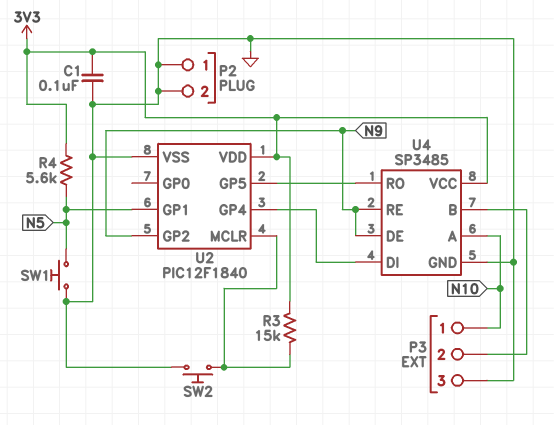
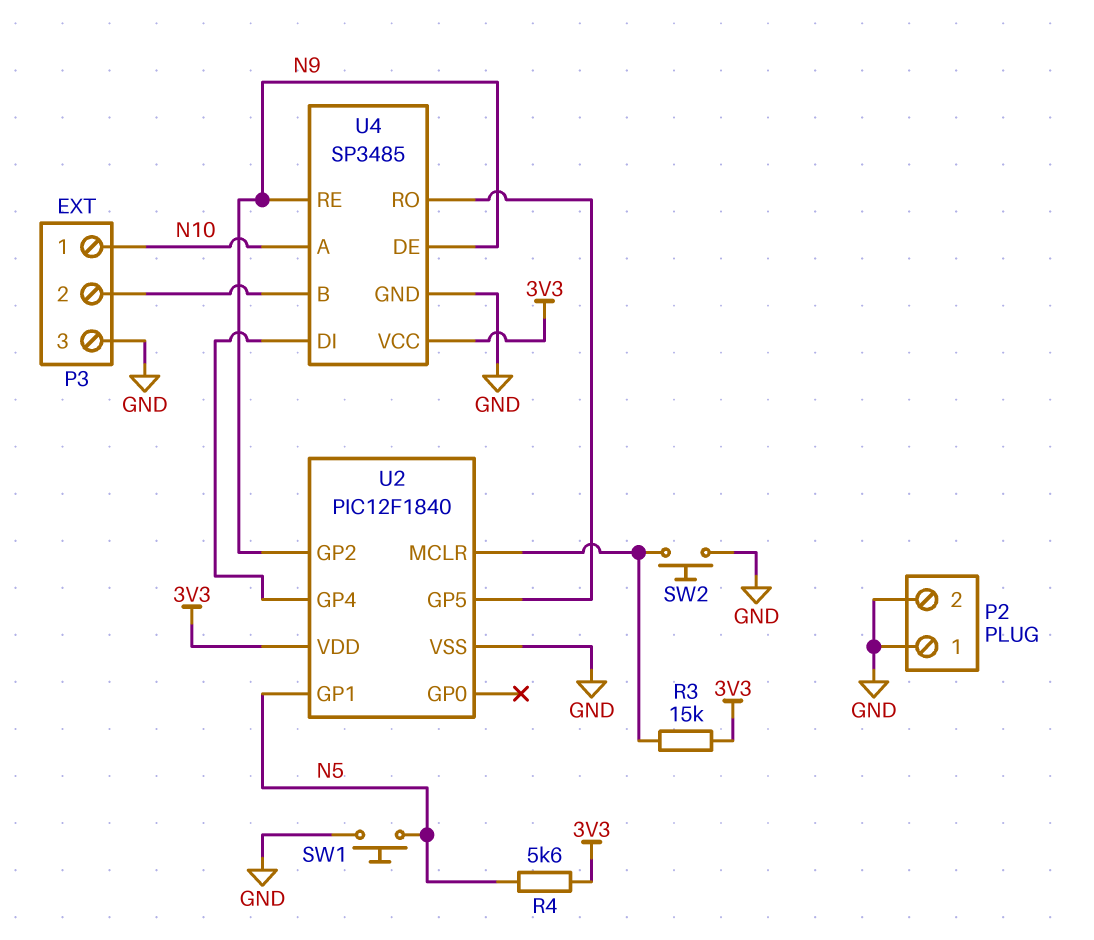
C1: 100nF (3V3, GND) -> none

